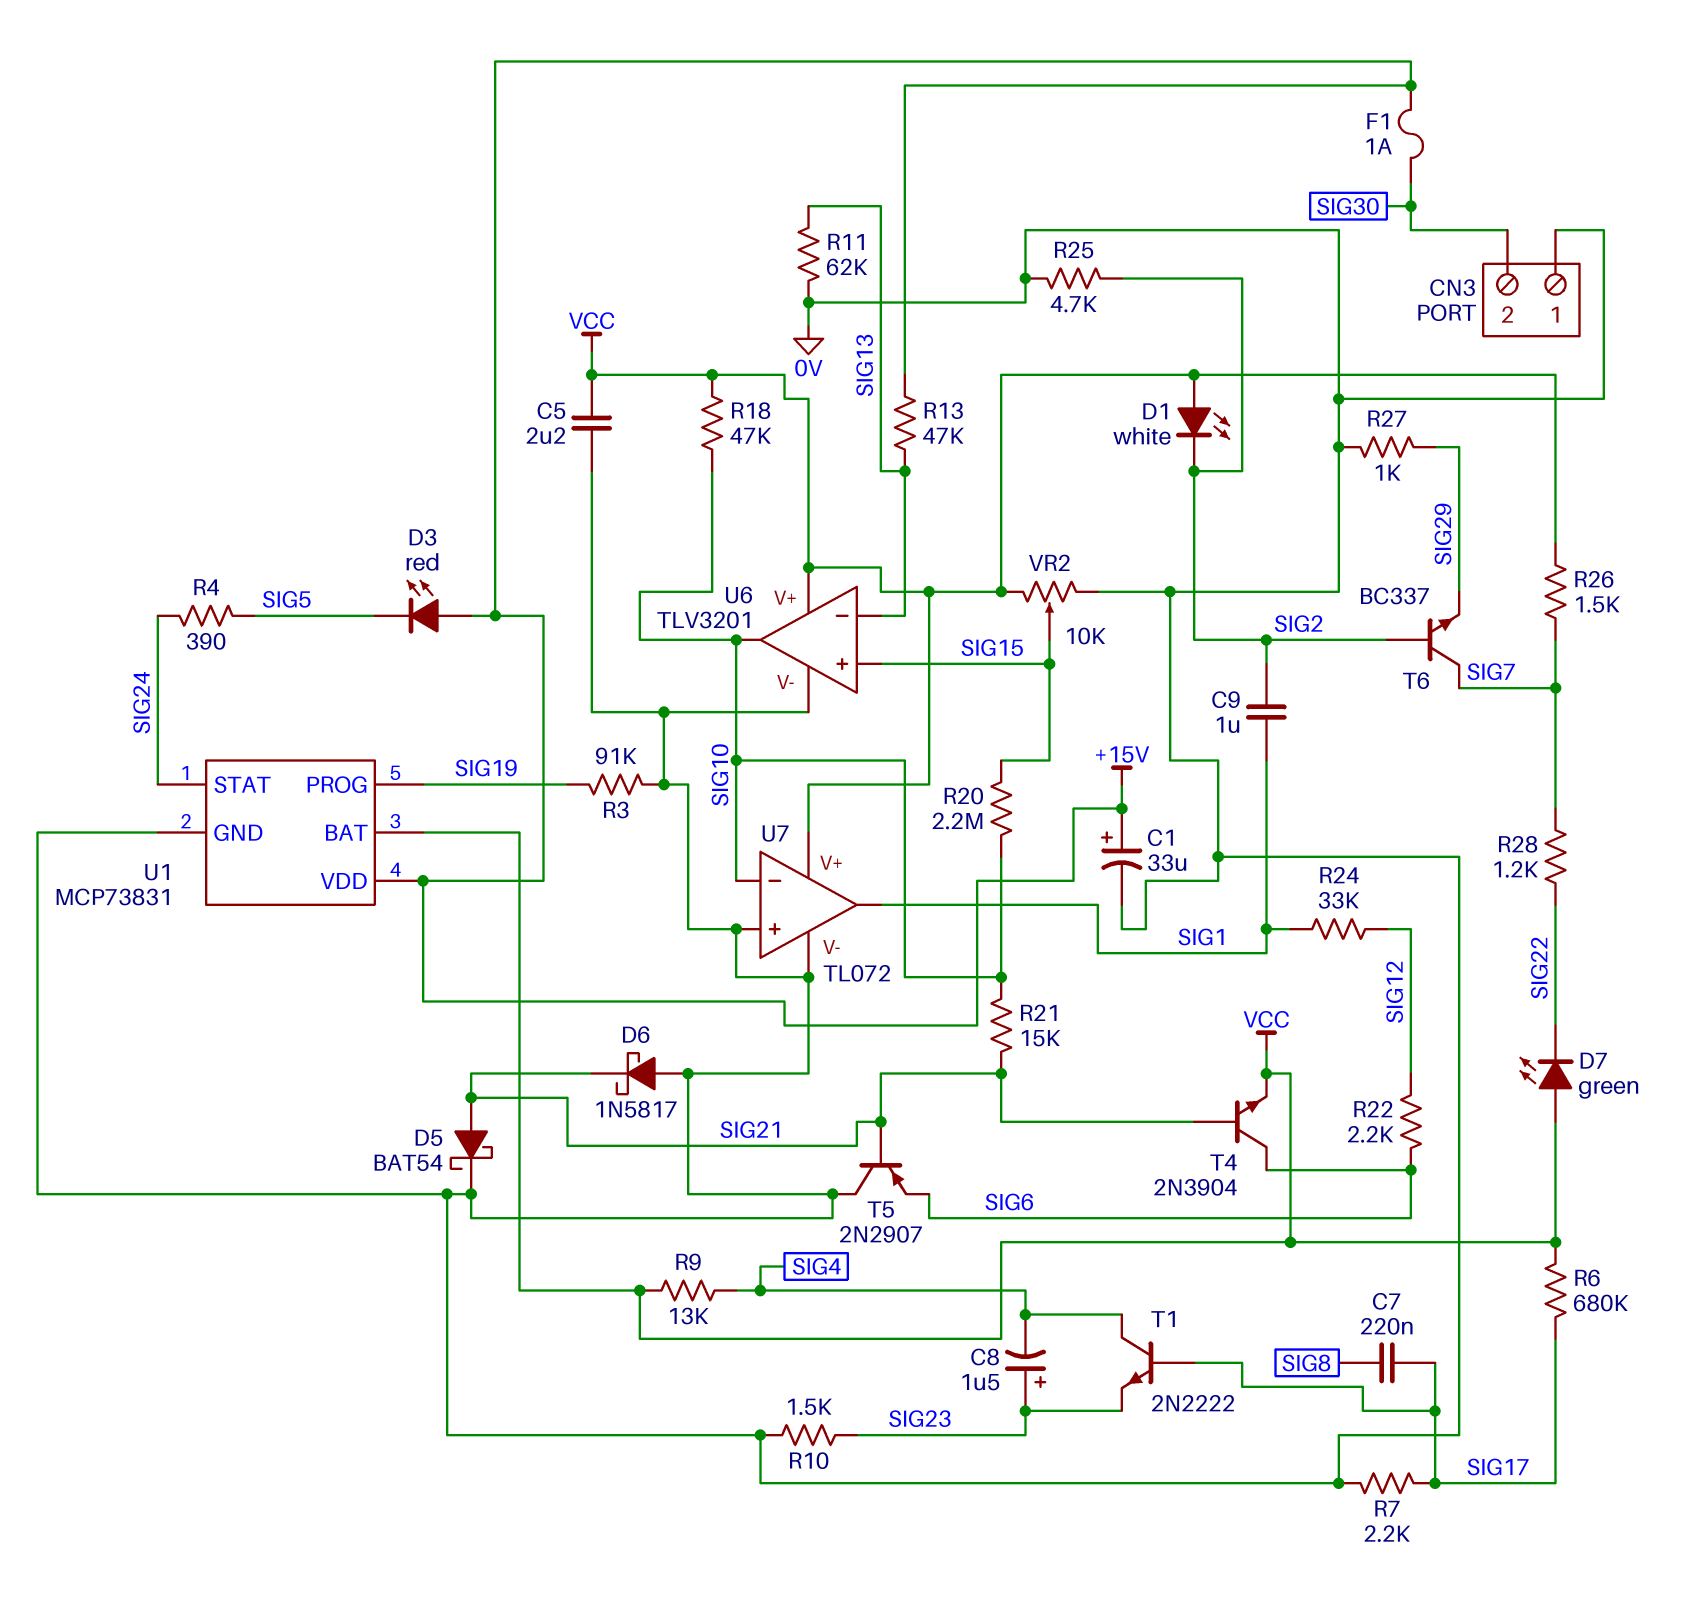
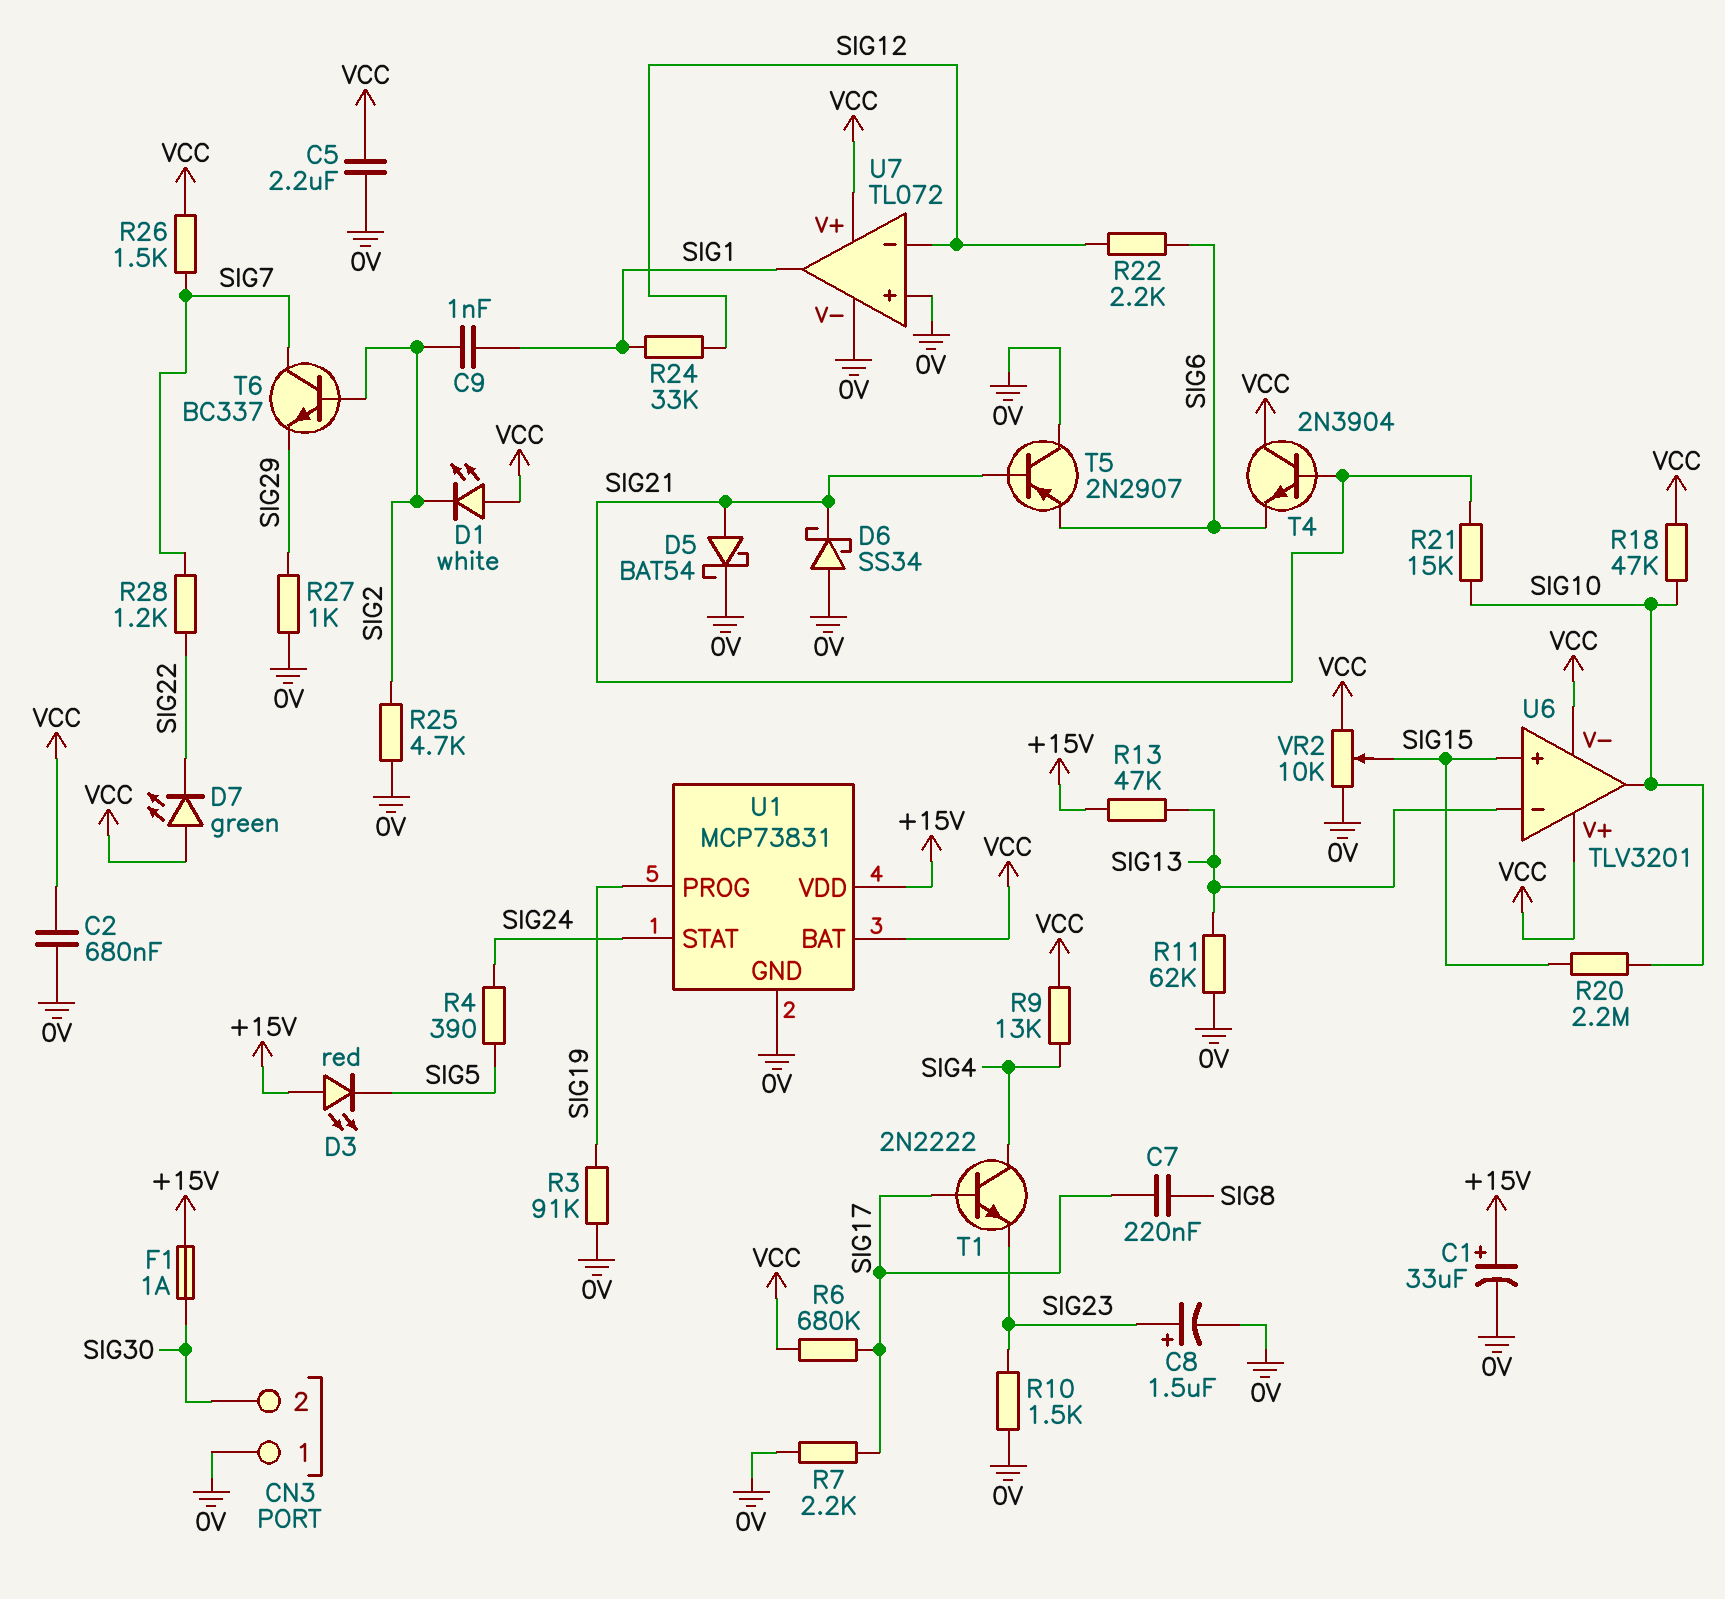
C2: none -> 680nF (0V, VCC)
C8: 1.5uF (plus SIG23, minus SIG4) -> 1.5uF (plus SIG23, minus 0V)
C9: 1uF (SIG1, SIG2) -> 1nF (SIG1, SIG2)
D6: schottky 1N5817 (A 0V, K SIG21) -> schottky SS34 (A 0V, K SIG21)
T4: NPN 2N3904 (B SIG21, C SIG6, E VCC) -> NPN 2N3904 (B SIG21, C VCC, E SIG6)
U6 pin V-: 0V -> VCC
U7 pin in-: SIG10 -> SIG12

